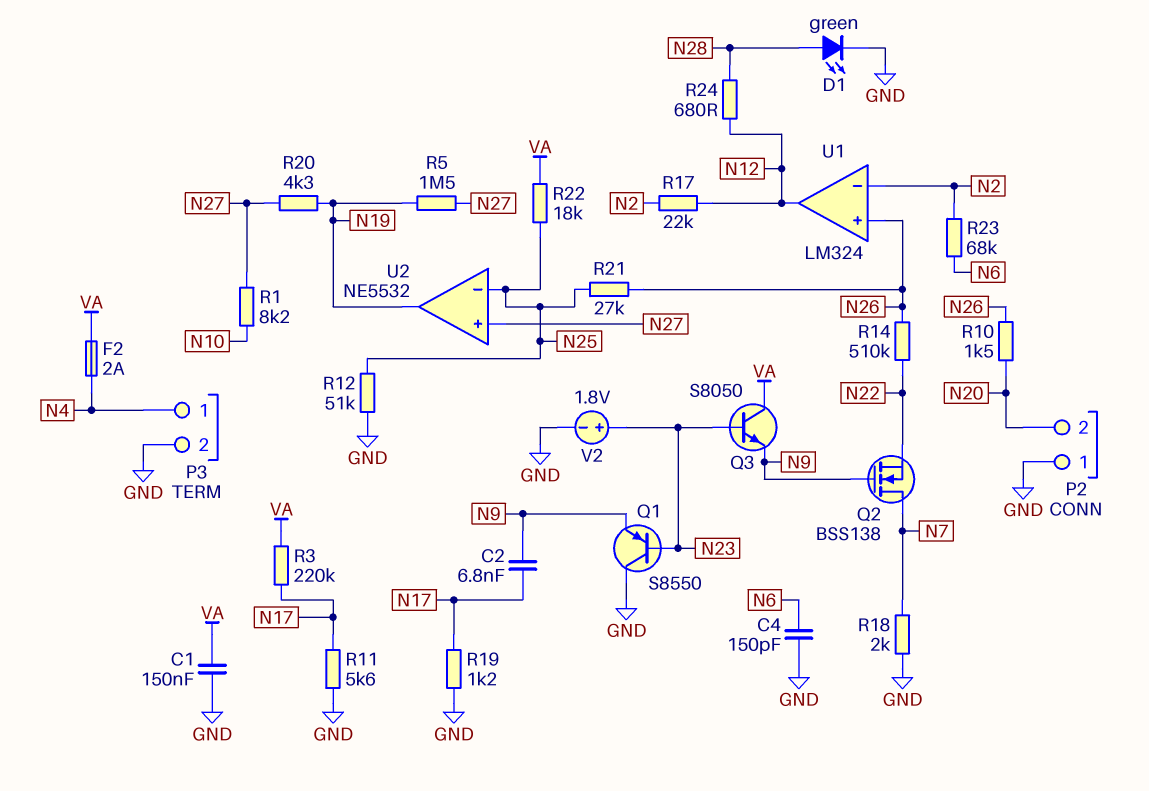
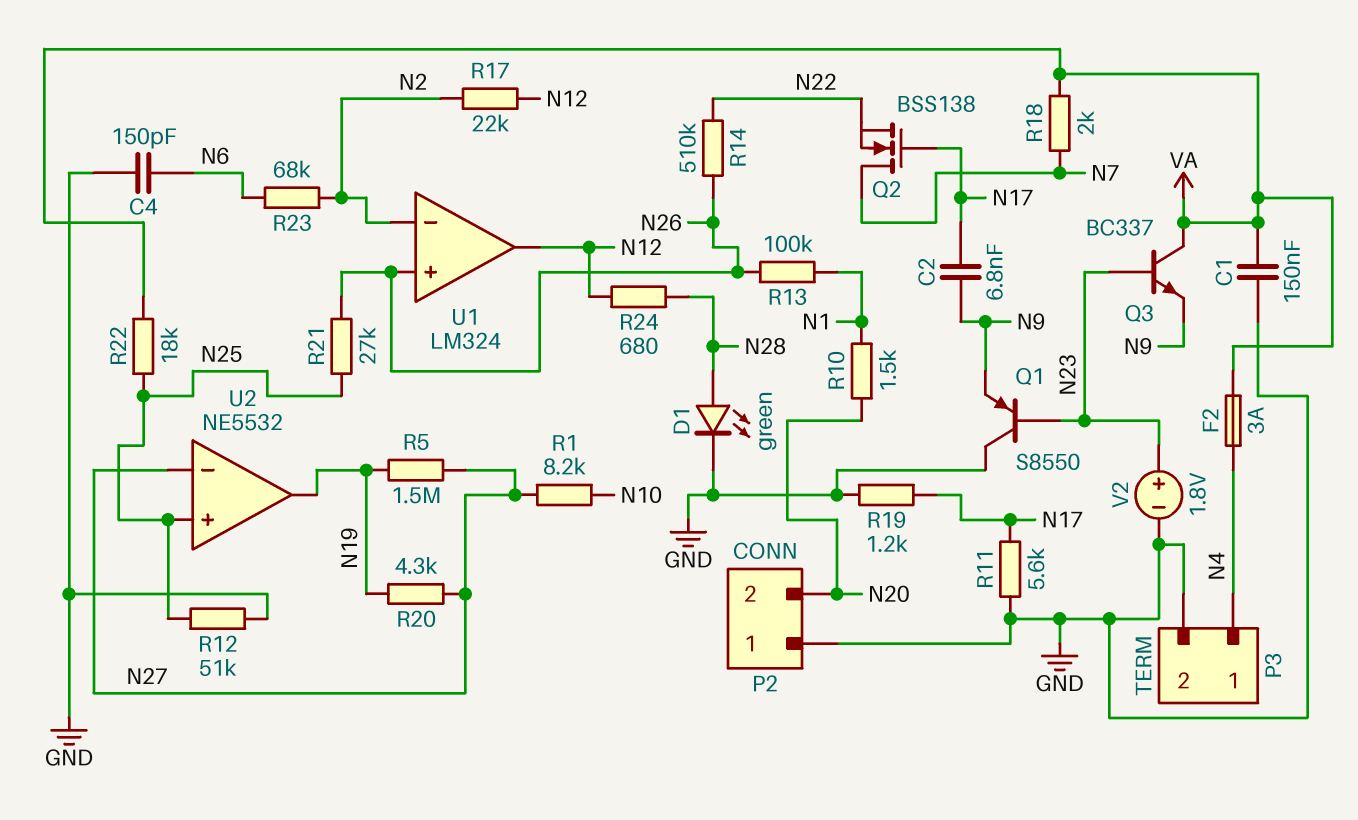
F2: 2A (N4, VA) -> 3A (N4, VA)
Q2: NMOS BSS138 (G N9, D N7, S N22) -> NMOS BSS138 (G N17, D N7, S N22)
Q3: NPN S8050 (B N23, C VA, E N9) -> NPN BC337 (B N23, C VA, E N9)
R3: 220k (N17, VA) -> none
R10: 1.5k (N20, N26) -> 1.5k (N1, N20)
R13: none -> 100k (N1, N26)
R18: 2k (GND, N7) -> 2k (N7, VA)
U2 pin in+: N27 -> N25
U2 pin in-: N25 -> N27

